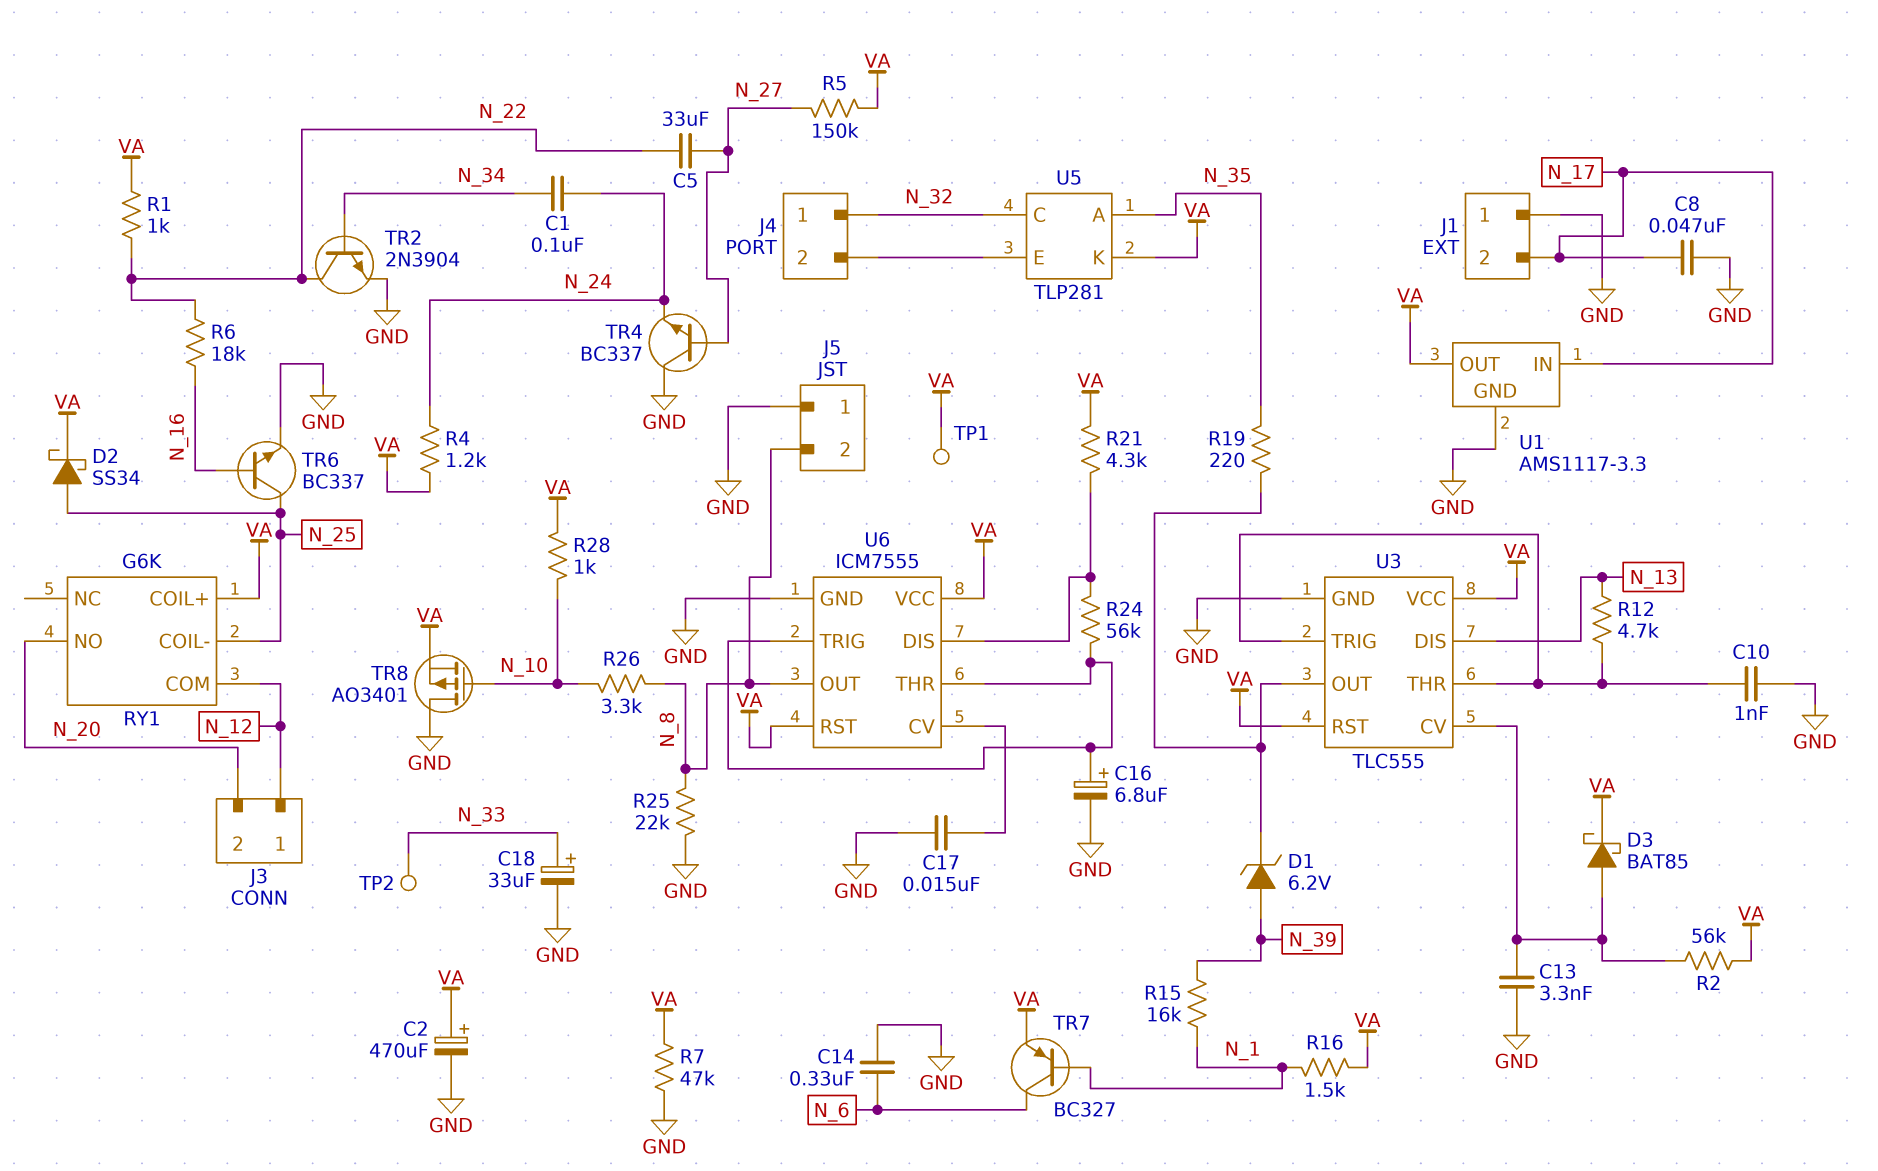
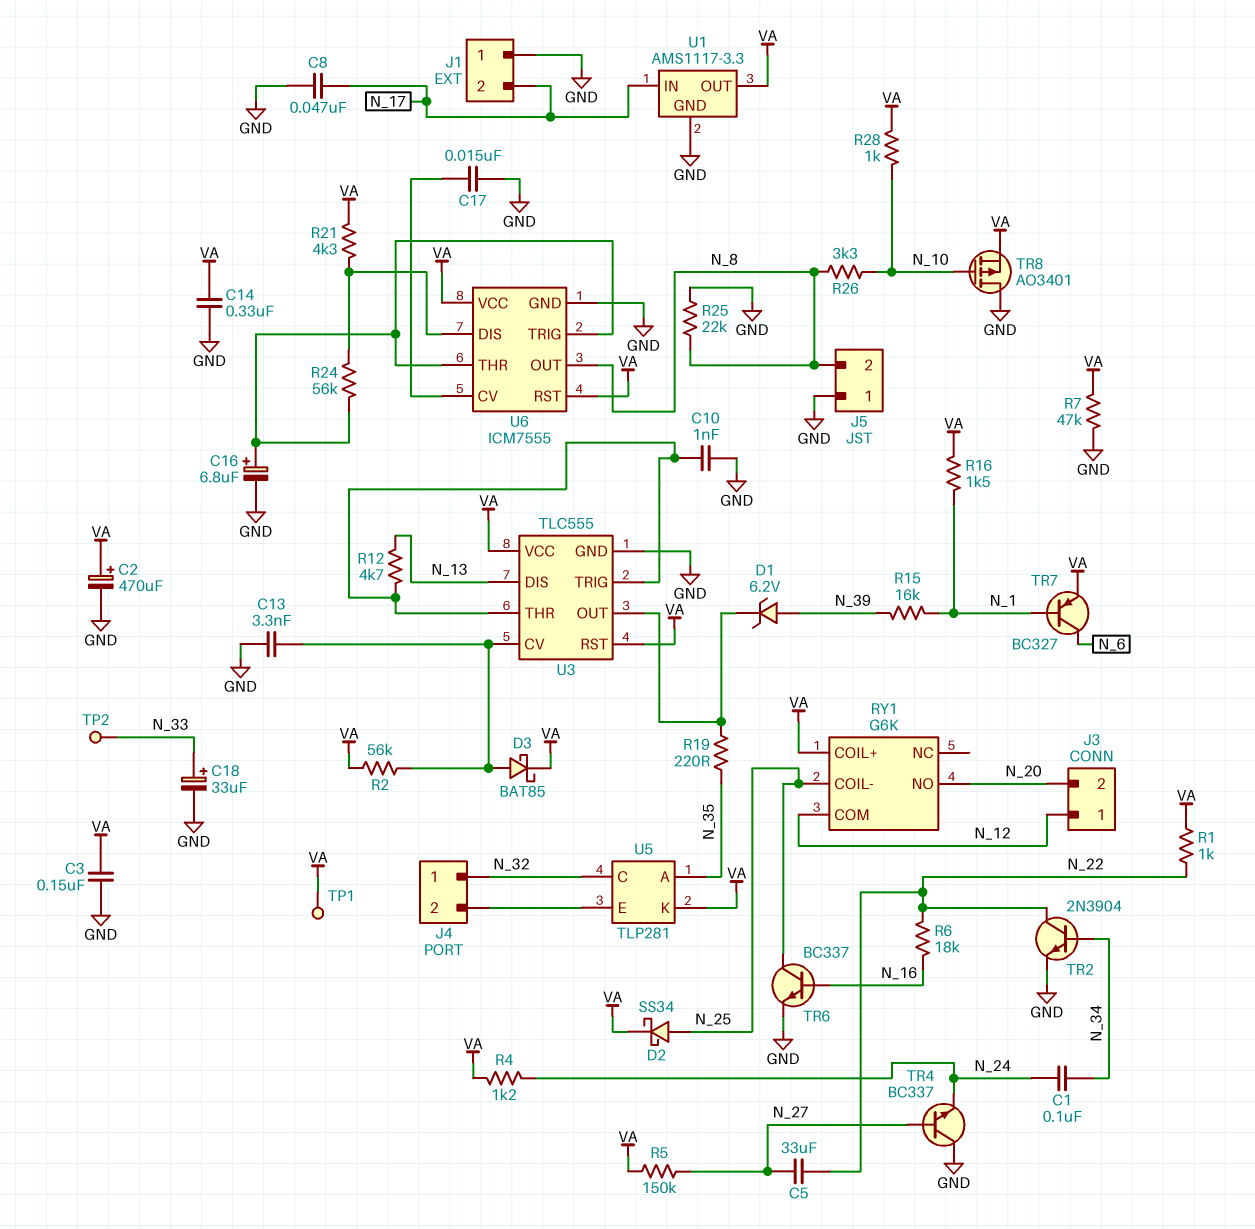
C3: none -> 150nF (GND, VA)
C14: 330nF (GND, N_6) -> 330nF (GND, VA)

